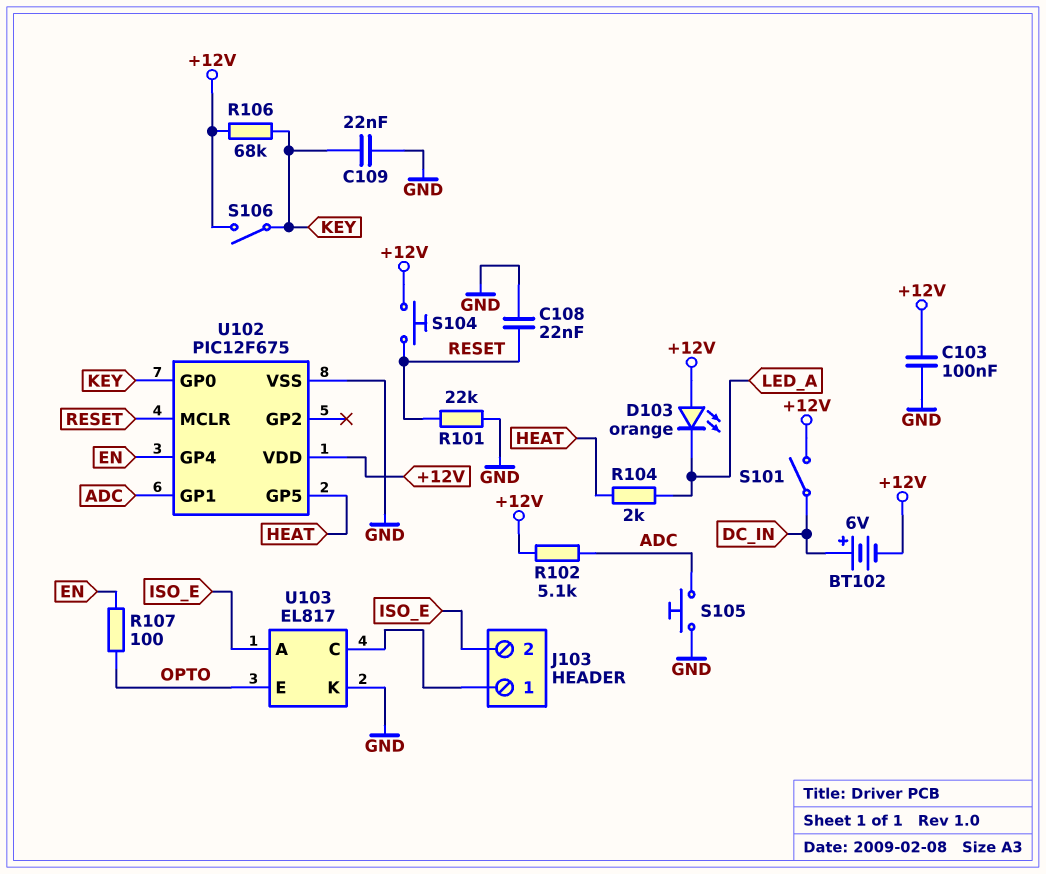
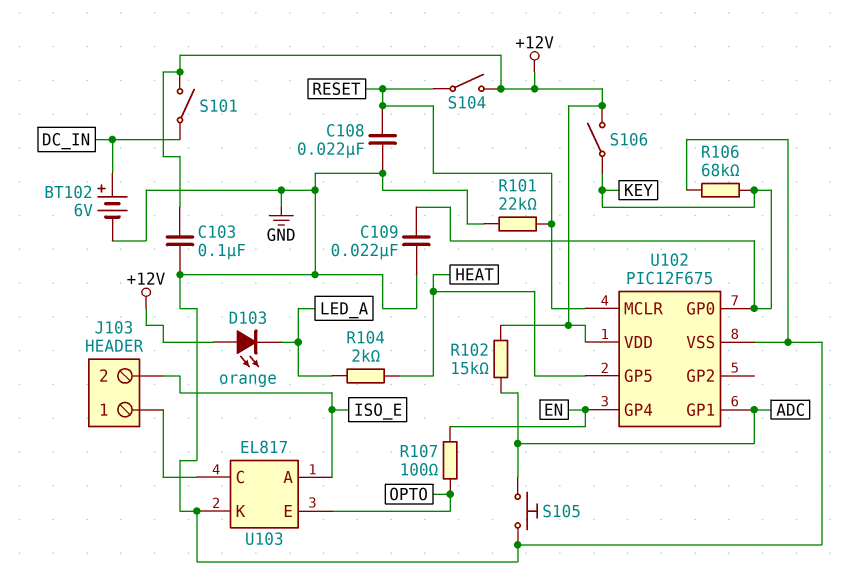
BT102: 6V (plus DC_IN, minus +12V) -> 6V (plus DC_IN, minus GND)
R102: 5.1k (+12V, ADC) -> 15k (+12V, ADC)
R106: 68k (+12V, KEY) -> 68k (GND, KEY)
S104: button (+12V, RESET) -> switch (+12V, RESET)

